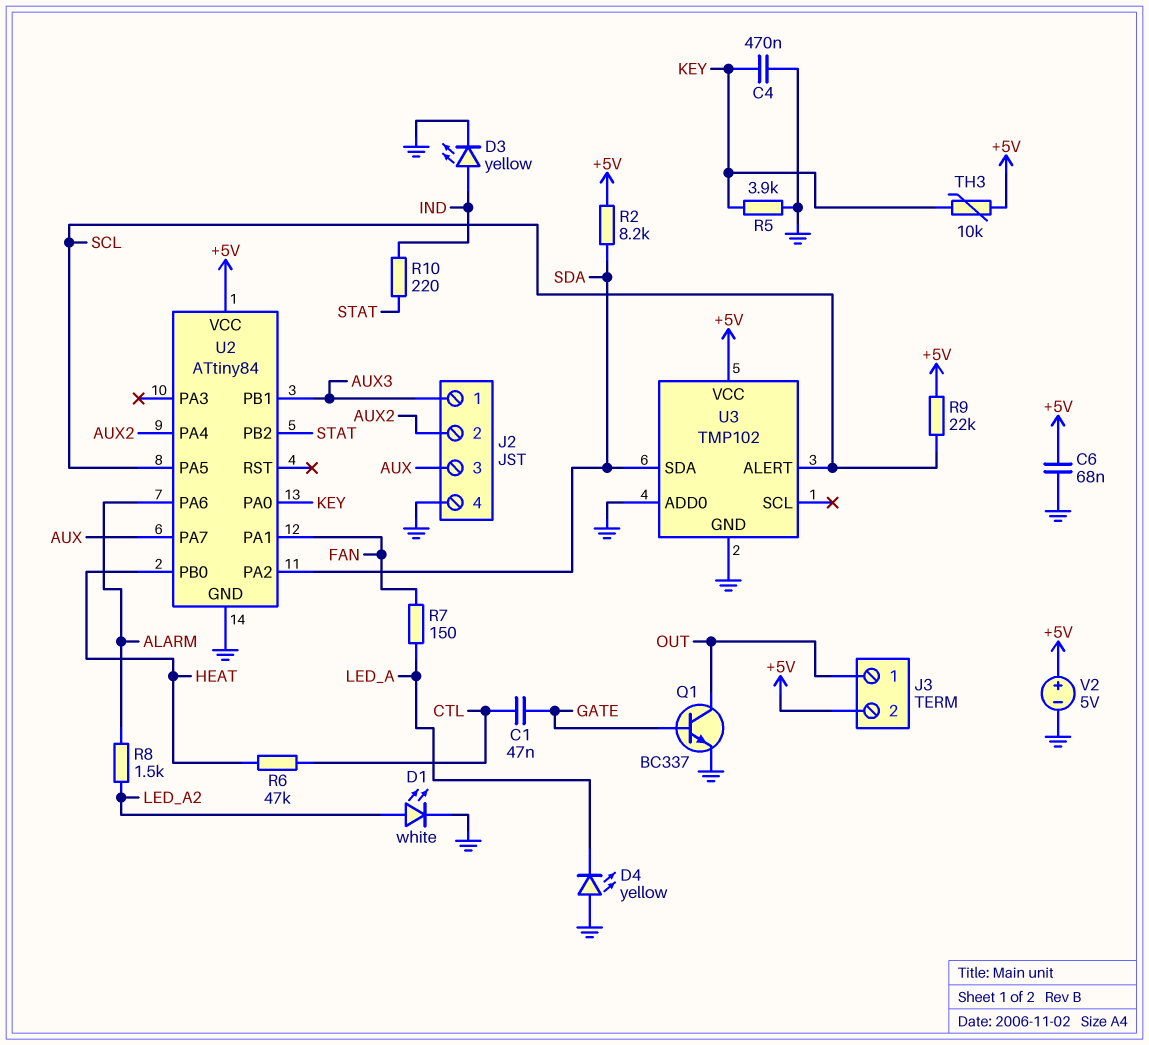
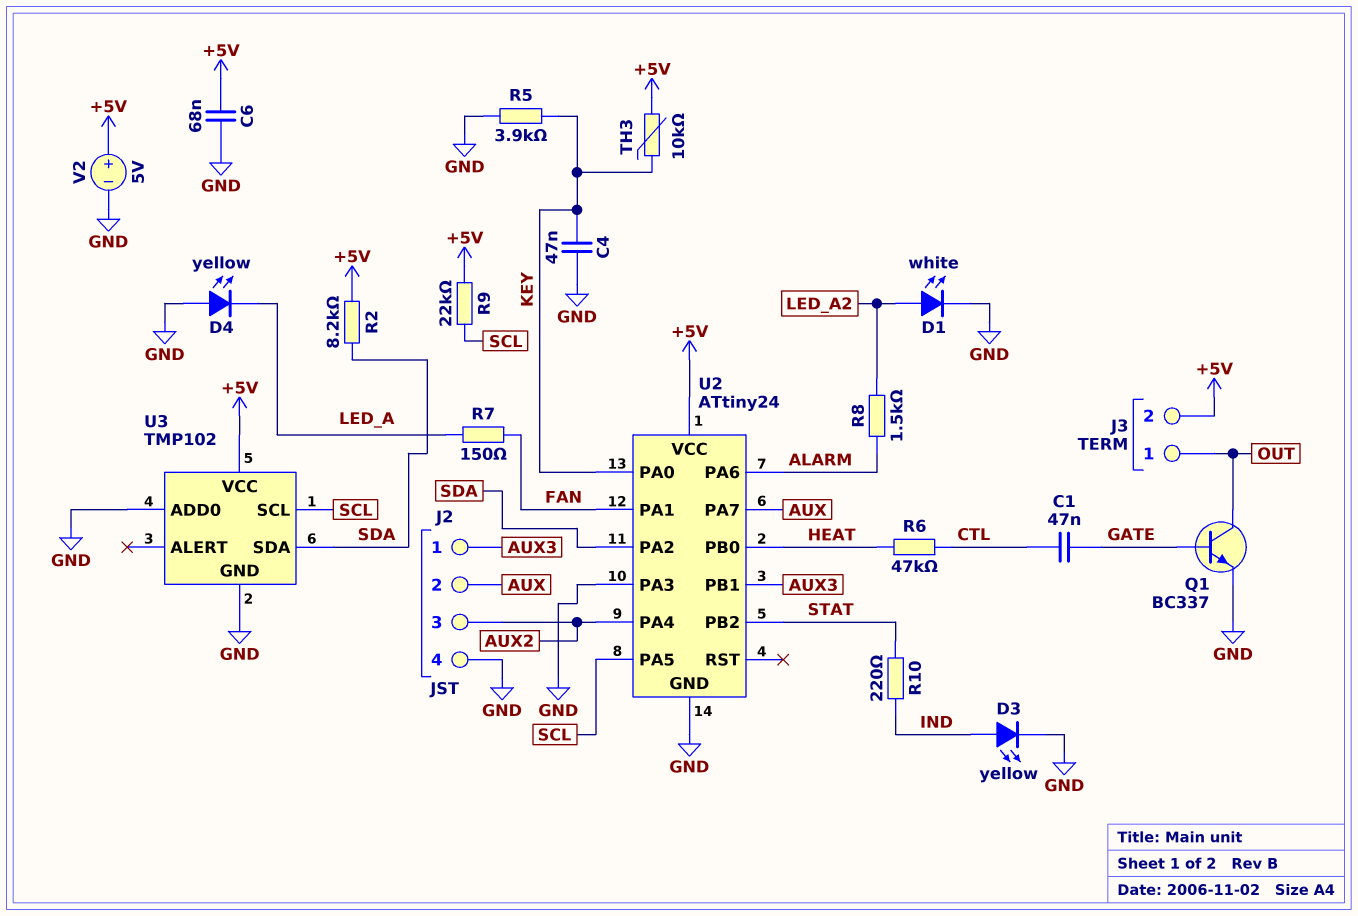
C4: 470nF (GND, KEY) -> 47nF (GND, KEY)
J2 pin 2: AUX2 -> AUX
J2 pin 3: AUX -> AUX2
U2: ATtiny84 -> ATtiny24
U2 pin PA3: none -> GND
U3 pin ALERT: SCL -> none
U3 pin SCL: none -> SCL

